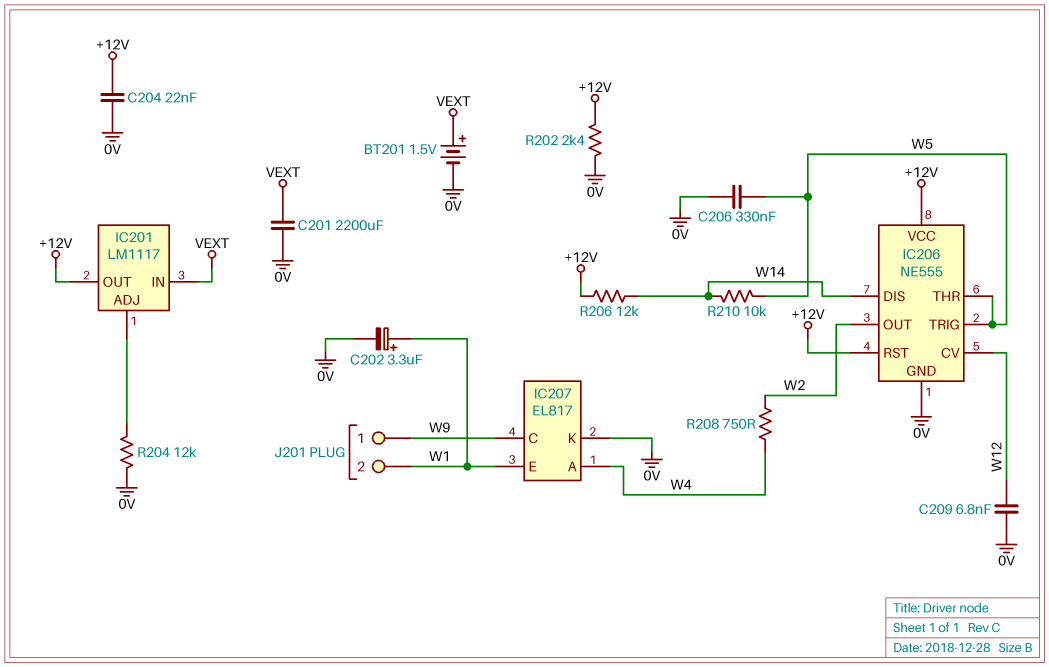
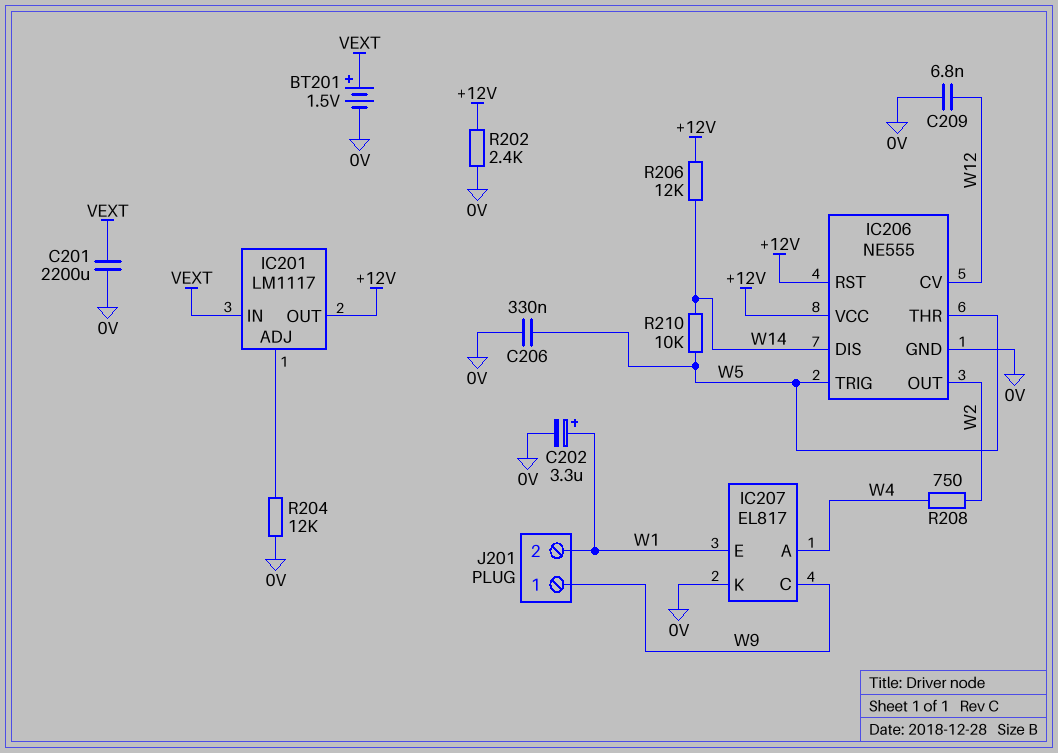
C204: 22nF (+12V, 0V) -> none

